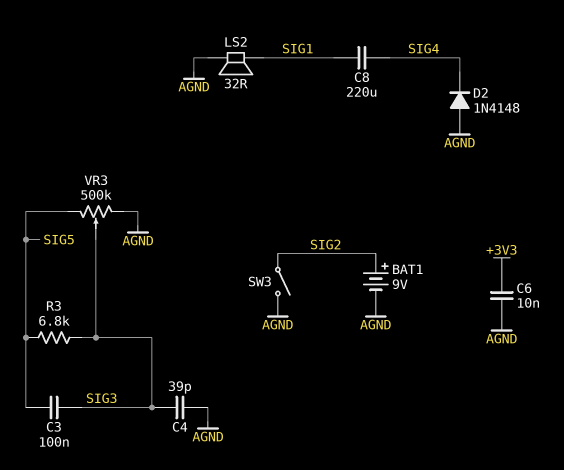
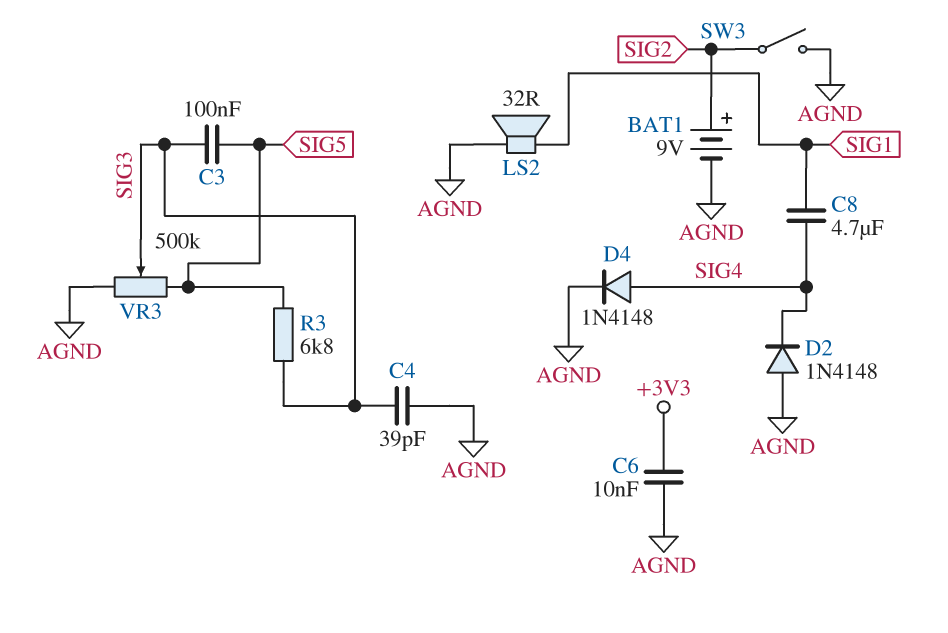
C8: 220uF (SIG1, SIG4) -> 4.7uF (SIG1, SIG4)
D4: none -> diode 1N4148 (A SIG4, K AGND)

